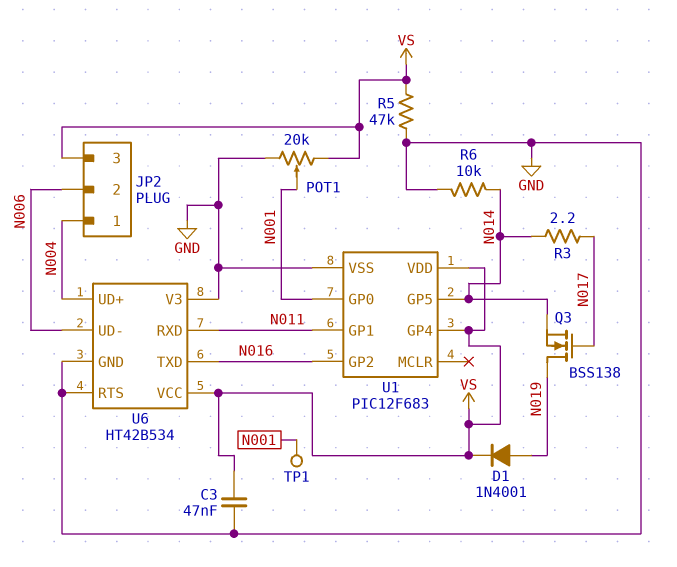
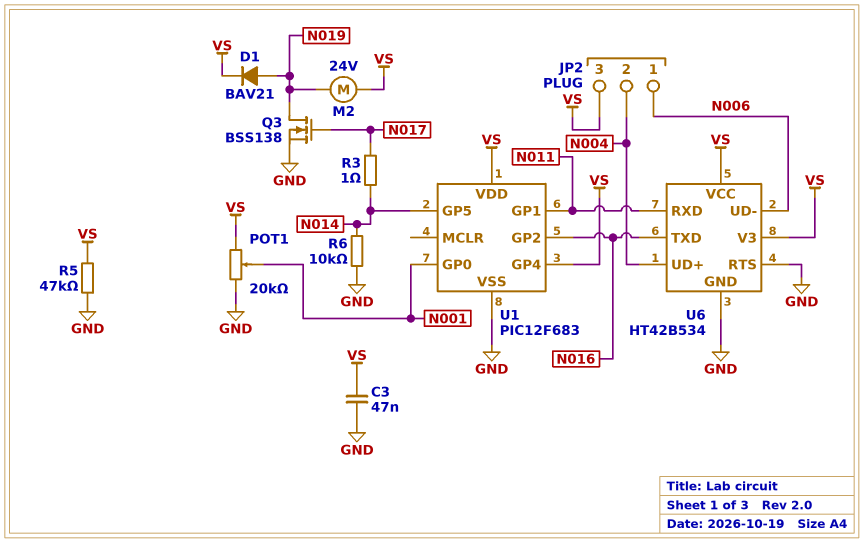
D1: diode 1N4001 (A N019, K VS) -> diode BAV21 (A N019, K VS)
JP2 pin 1: N004 -> N006
JP2 pin 2: N006 -> N004
M2: none -> motor 24V (N019, VS)
Q3: NMOS BSS138 (G N017, D N019, S N014) -> NMOS BSS138 (G N017, D N019, S GND)
R3: 2.2 (N014, N017) -> 1 (N014, N017)
TP1: test point (N001) -> none
U6 pin V3: GND -> VS

